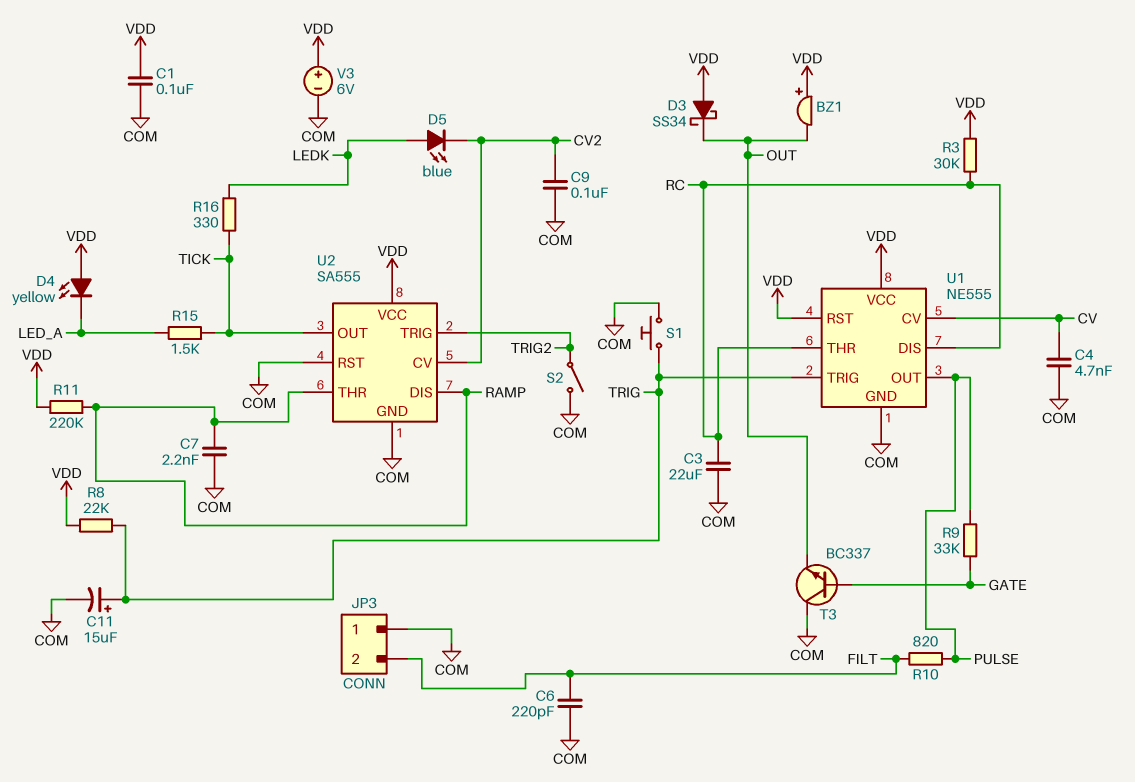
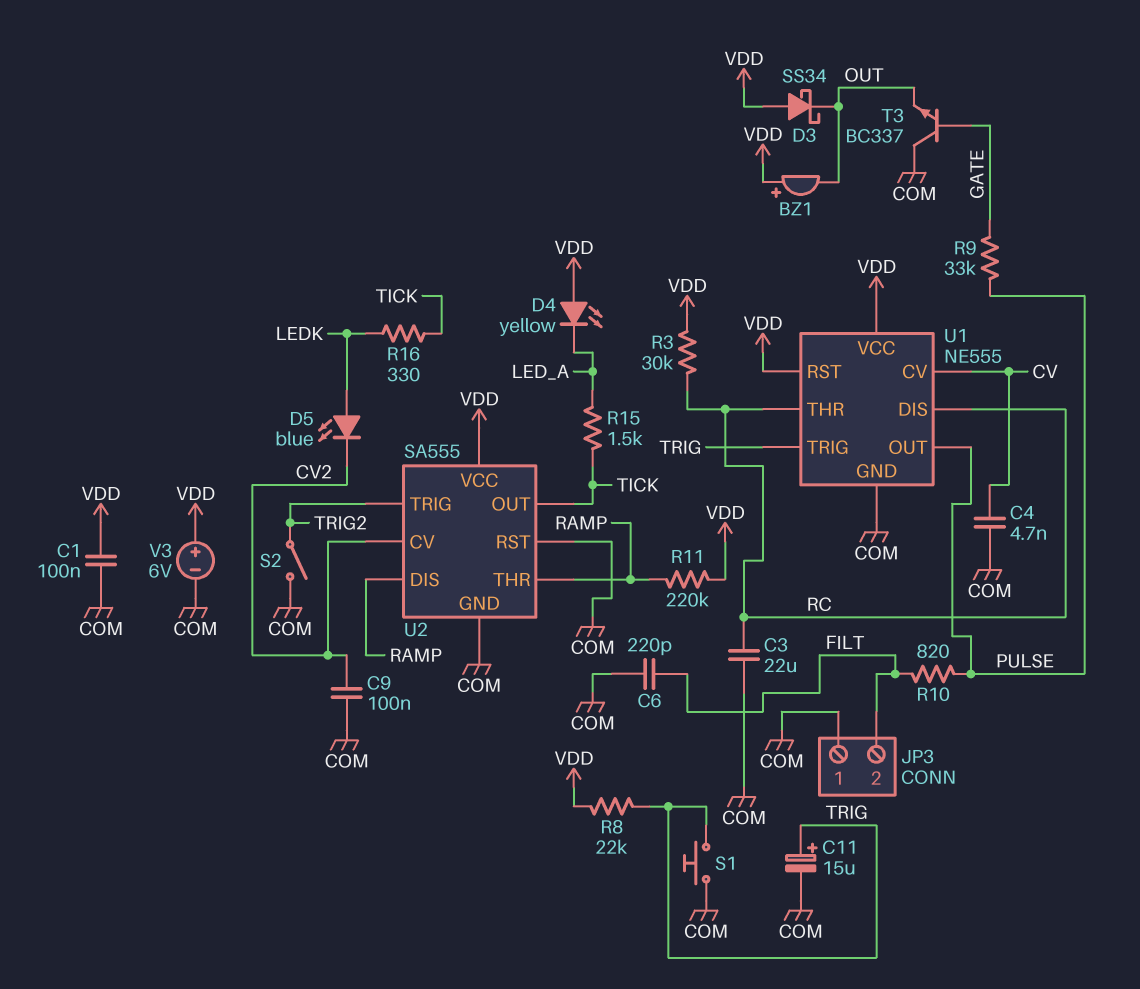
C7: 2.2nF (COM, RAMP) -> none

